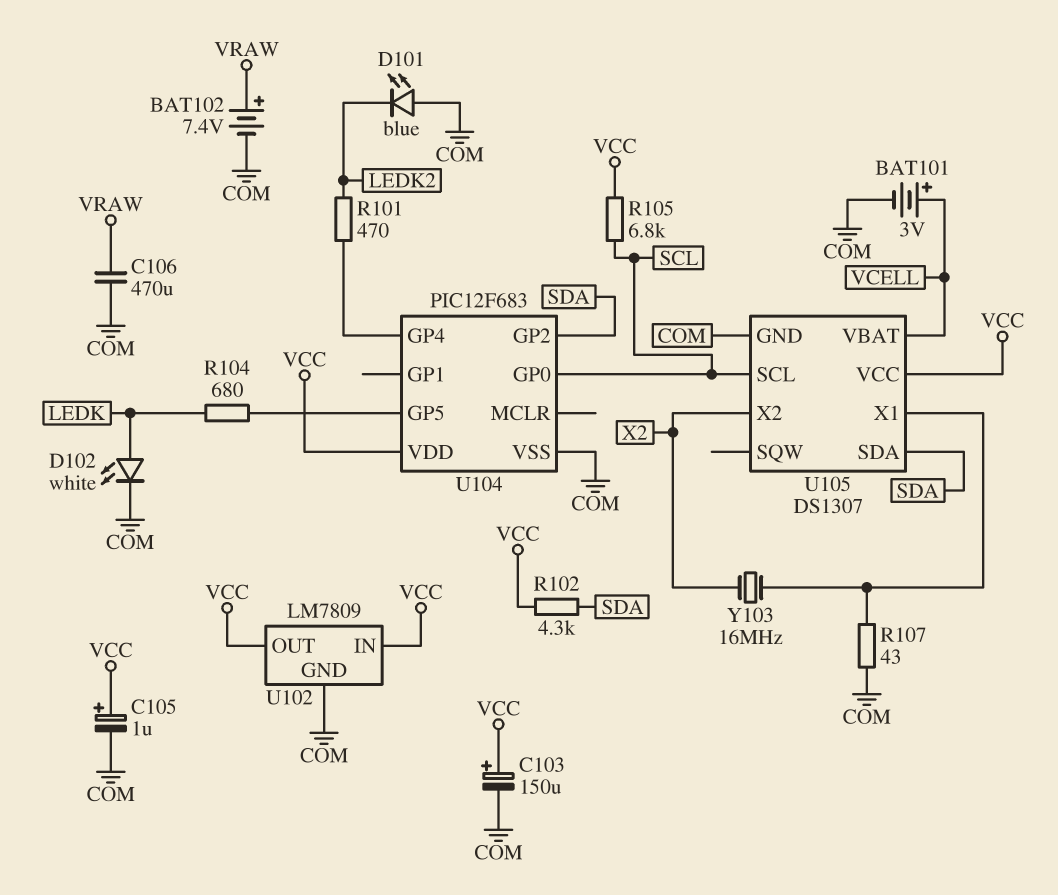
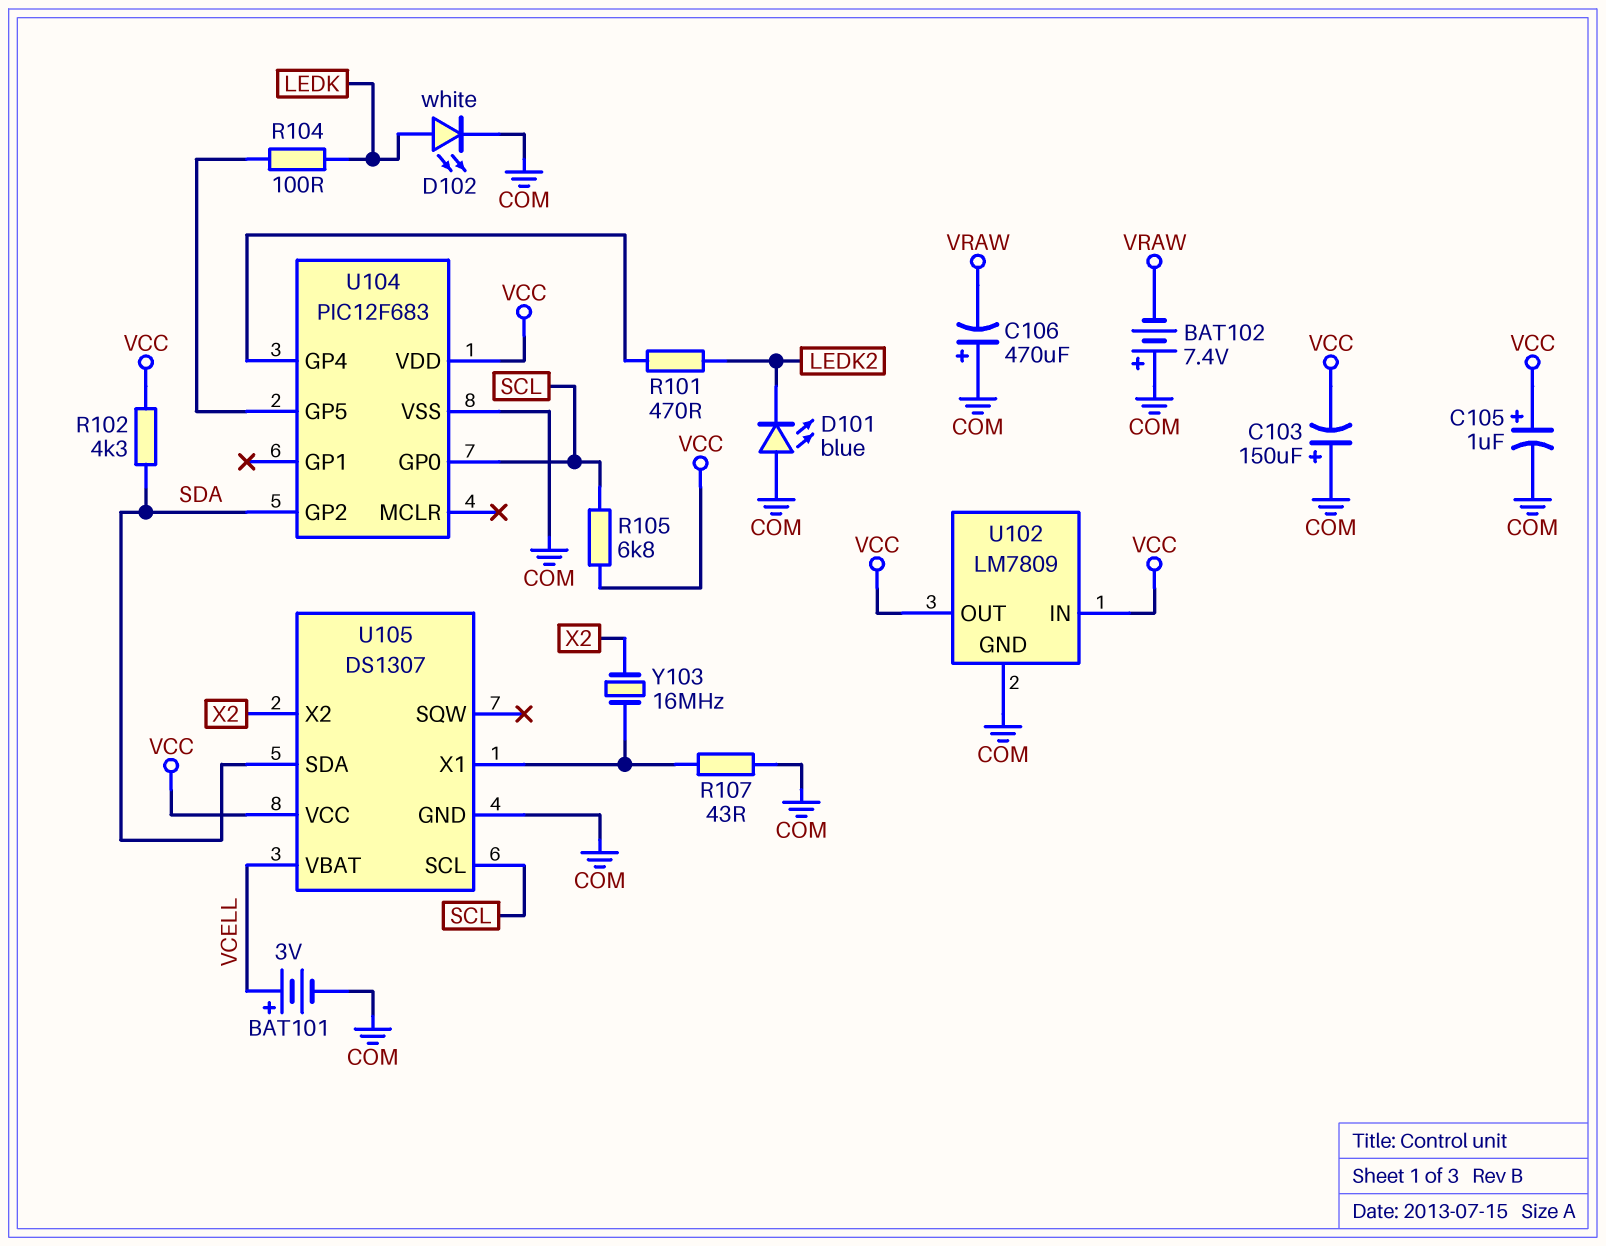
BAT102: 7.4V (plus VRAW, minus COM) -> 7.4V (plus COM, minus VRAW)
C103: 150uF (plus VCC, minus COM) -> 150uF (plus COM, minus VCC)
C106: 470uF (COM, VRAW) -> 470uF (plus COM, minus VRAW)
R104: 680 (LEDK, U104/GP5) -> 100 (LEDK, U104/GP5)

